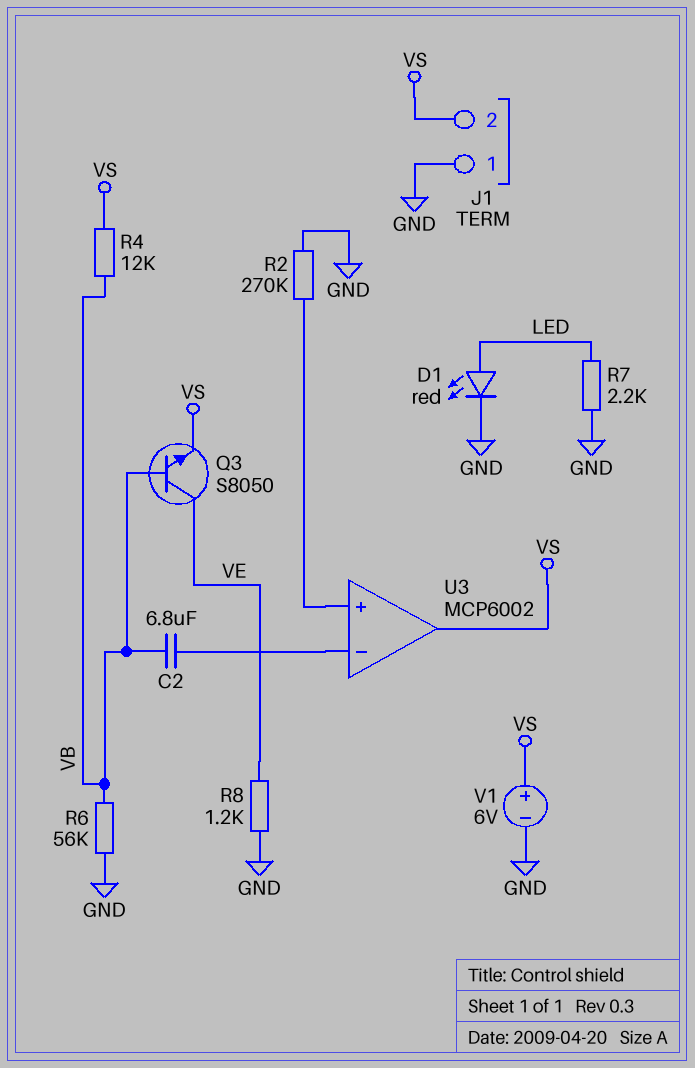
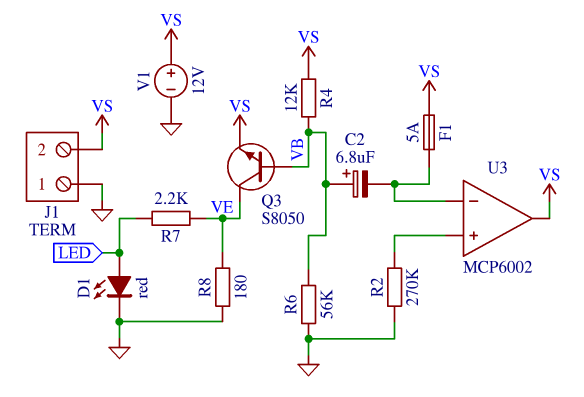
C2: 6.8uF (U3/in-, VB) -> 6.8uF (plus VB, minus U3/in-)
F1: none -> 5A (U3/in-, VS)
R7: 2.2k (GND, LED) -> 2.2k (LED, VE)
R8: 1.2k (GND, VE) -> 180 (GND, VE)
V1: 6V (plus VS, minus GND) -> 12V (plus VS, minus GND)

